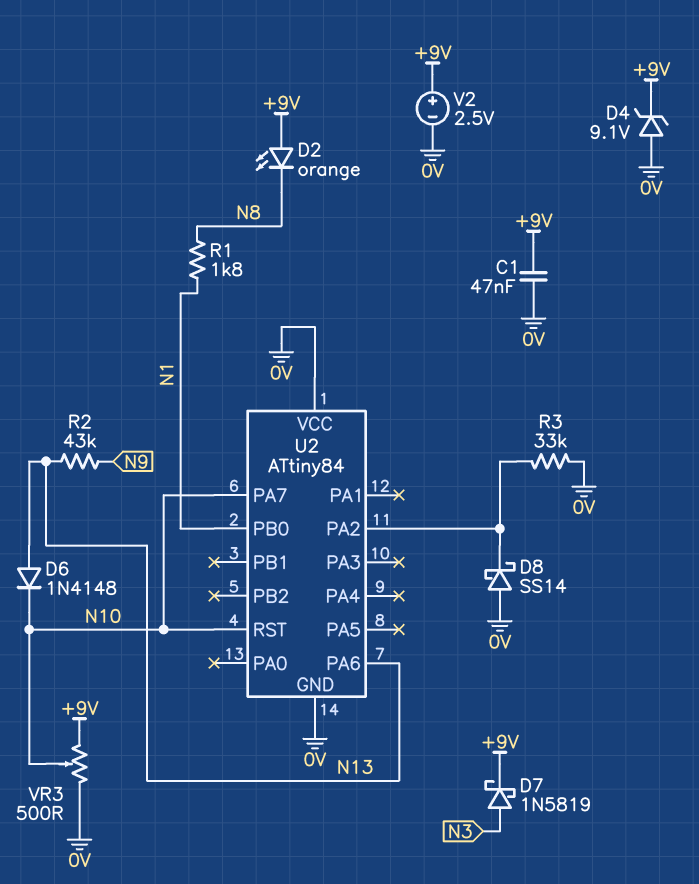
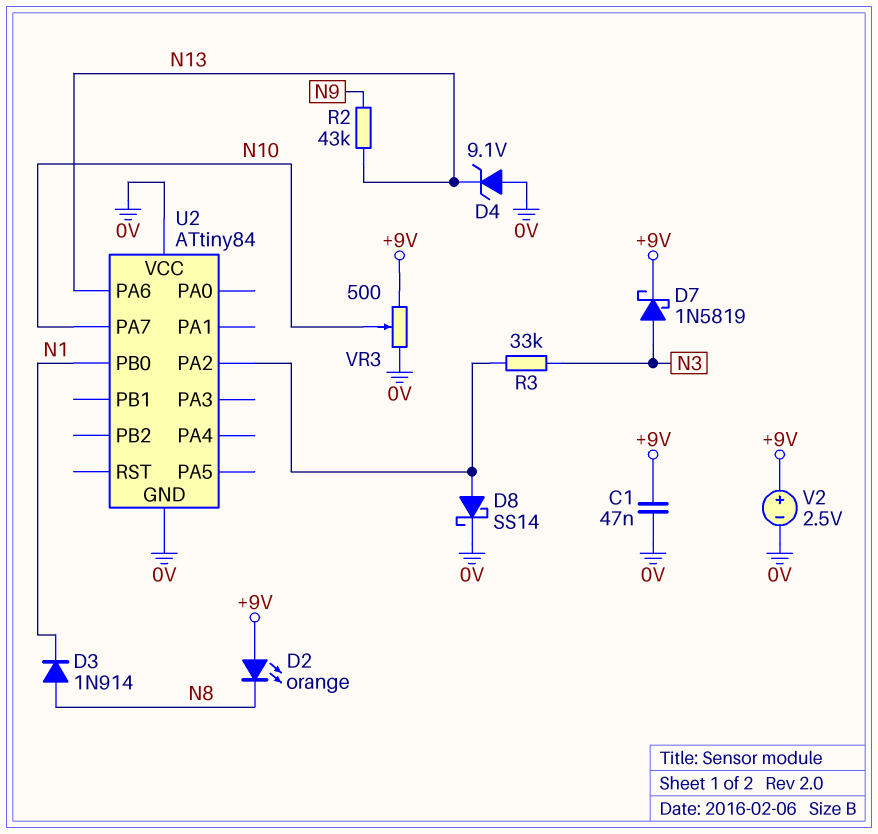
D3: none -> diode 1N914 (A N8, K N1)
D4: zener 9.1V (A 0V, K +9V) -> zener 9.1V (A 0V, K N13)
D6: diode 1N4148 (A N13, K N10) -> none
D8: schottky SS14 (A 0V, K U2/PA2) -> schottky SS14 (A U2/PA2, K 0V)
R1: 1.8k (N1, N8) -> none
R3: 33k (0V, U2/PA2) -> 33k (N3, U2/PA2)
U2 pin RST: N10 -> none

